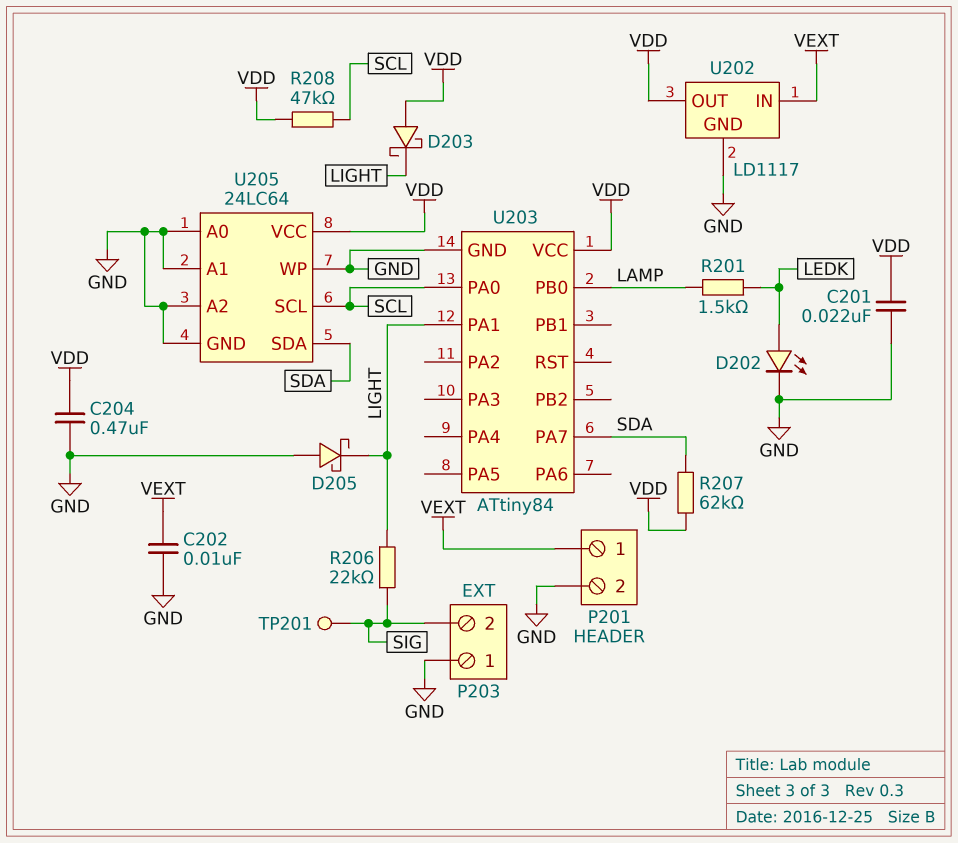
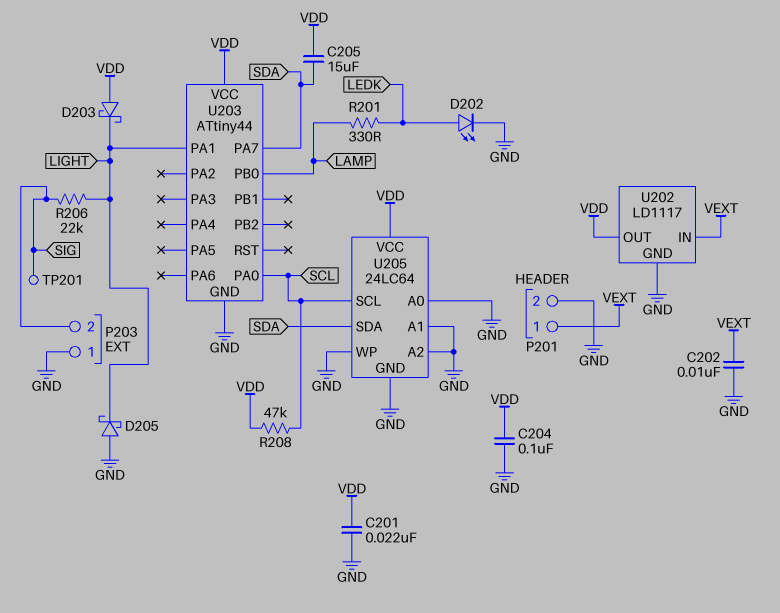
C204: 470nF (GND, VDD) -> 100nF (GND, VDD)
C205: none -> 15uF (SDA, VDD)
R201: 1.5k (LAMP, LEDK) -> 330 (LAMP, LEDK)
R207: 62k (SDA, VDD) -> none
U203: ATtiny84 -> ATtiny44

